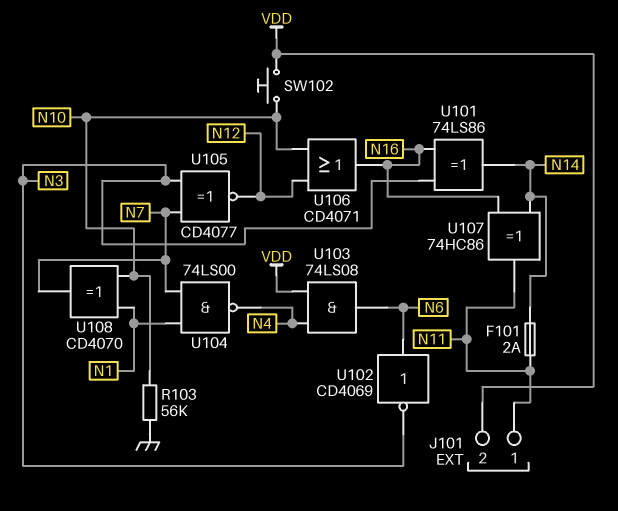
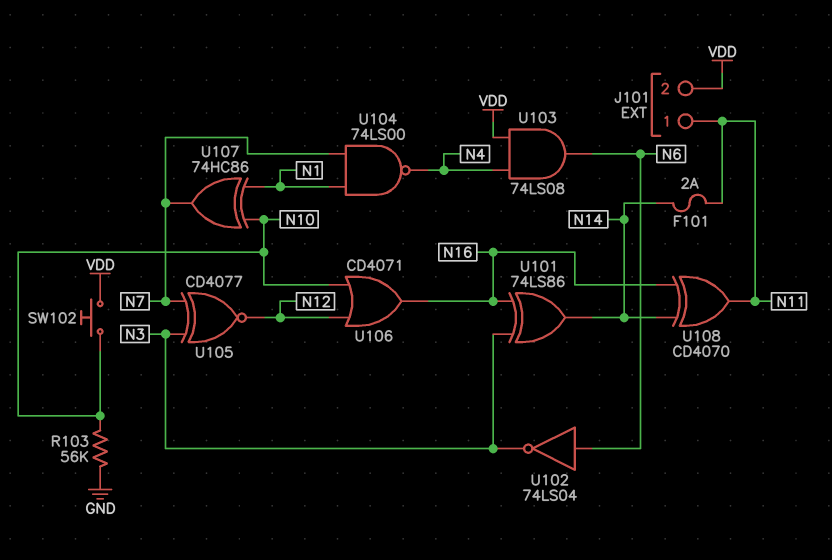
U102: NOT CD4069 (in N6, out N3) -> NOT 74LS04 (in N6, out N3)
U107: XOR 74HC86 (in N14, in N16, out N11) -> XOR 74HC86 (in N1, in N10, out N7)
U108: XOR CD4070 (in N1, in N10, out N7) -> XOR CD4070 (in N14, in N16, out N11)

